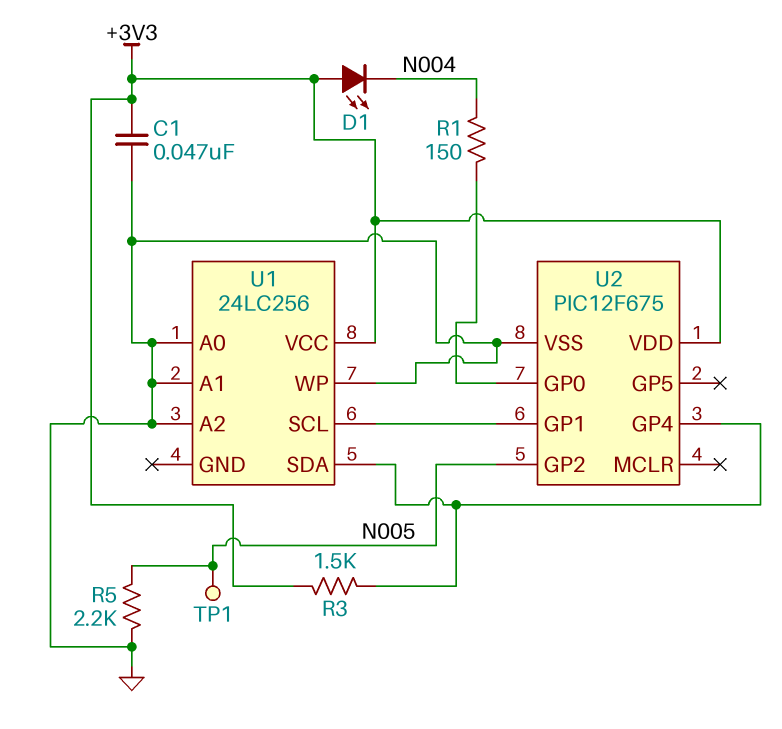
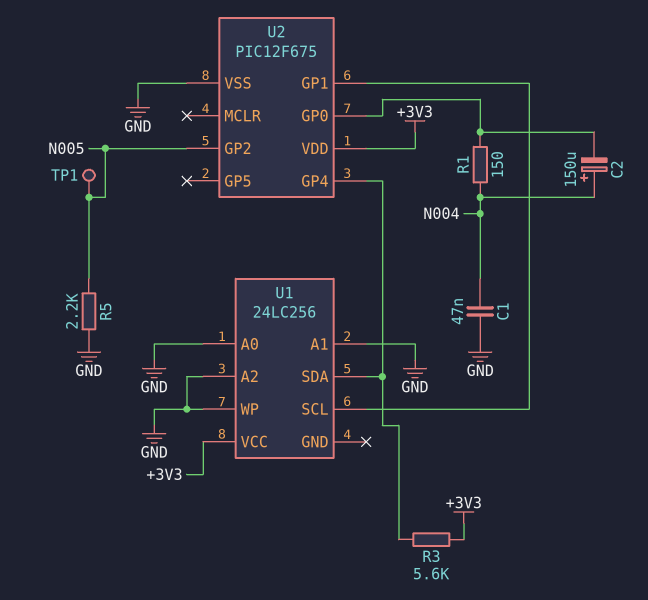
C1: 47nF (+3V3, GND) -> 47nF (GND, N004)
C2: none -> 150uF (plus N004, minus U2/GP0)
D1: LED (A +3V3, K N004) -> none
R3: 1.5k (+3V3, U1/SDA) -> 5.6k (+3V3, U1/SDA)

